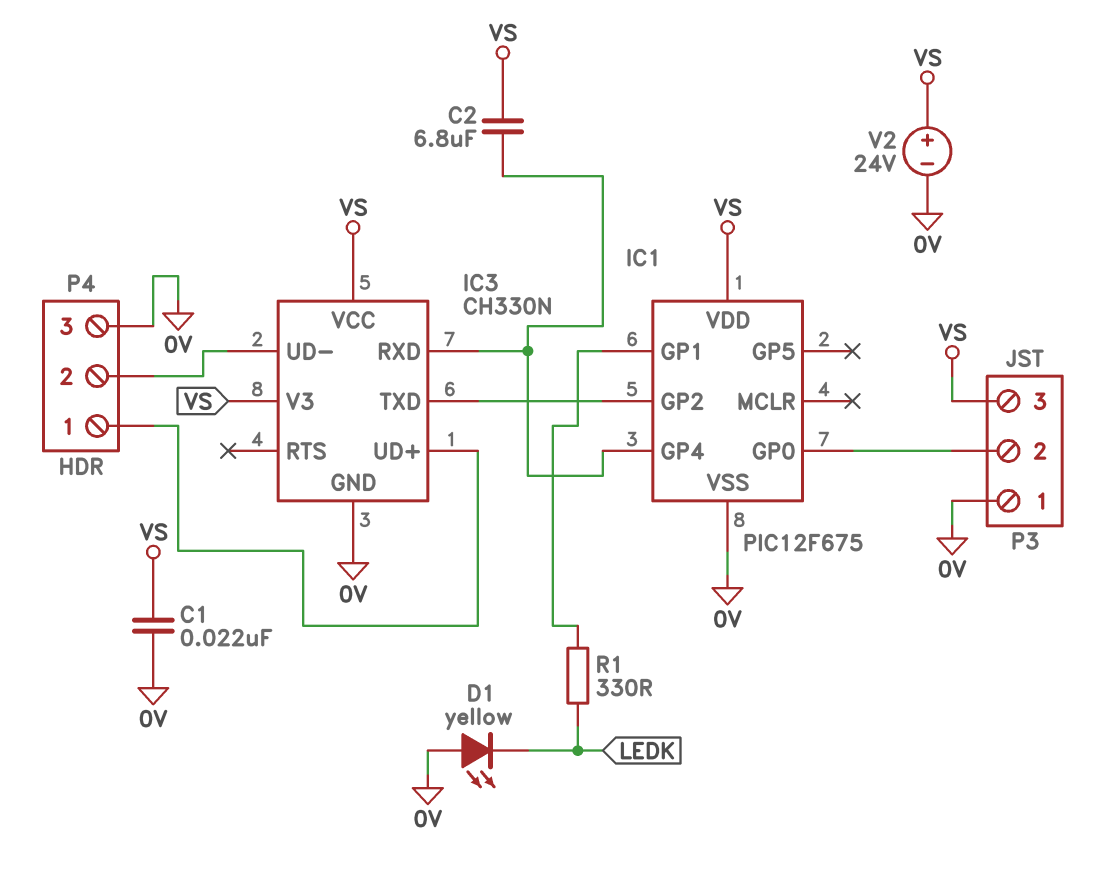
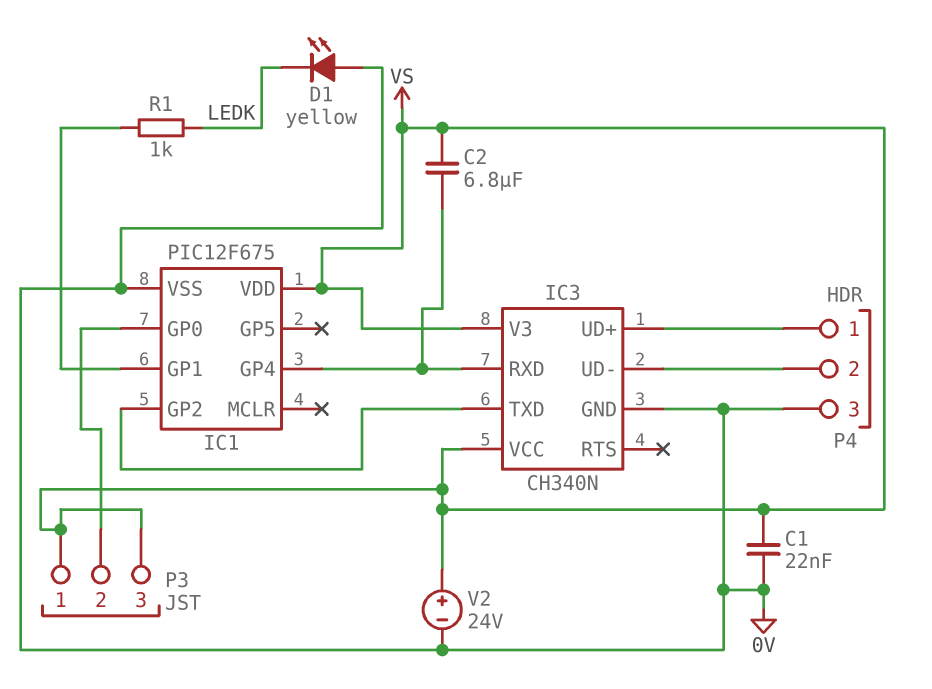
IC3: CH330N -> CH340N
P3 pin 1: 0V -> VS
R1: 330 (IC1/GP1, LEDK) -> 1k (IC1/GP1, LEDK)

